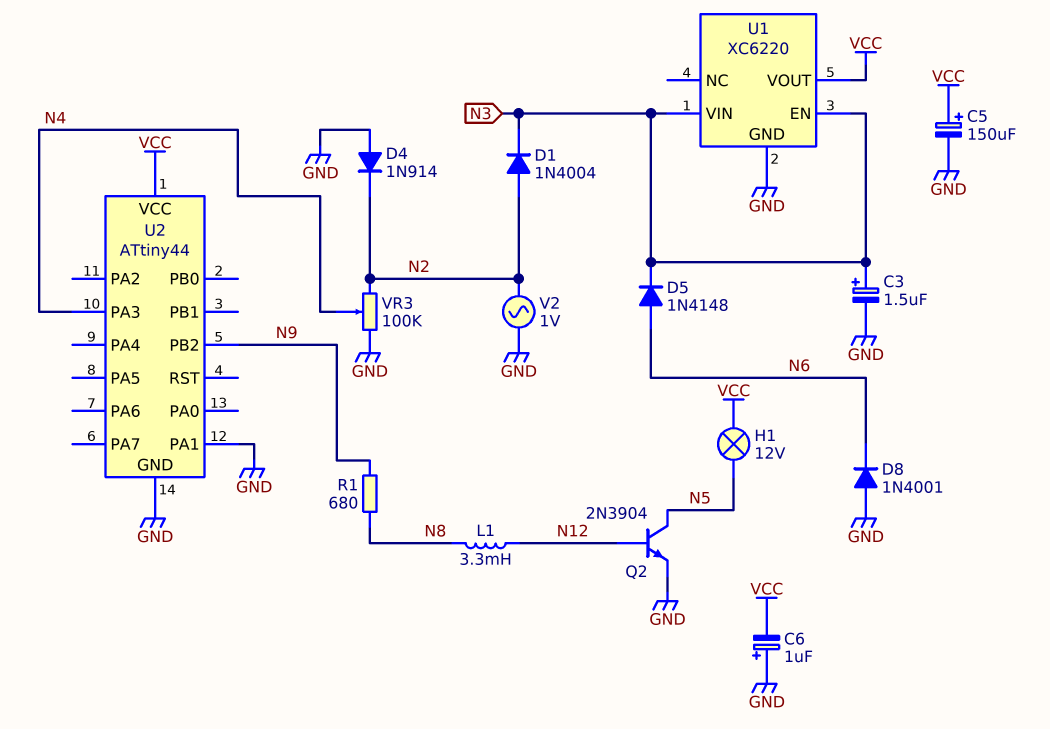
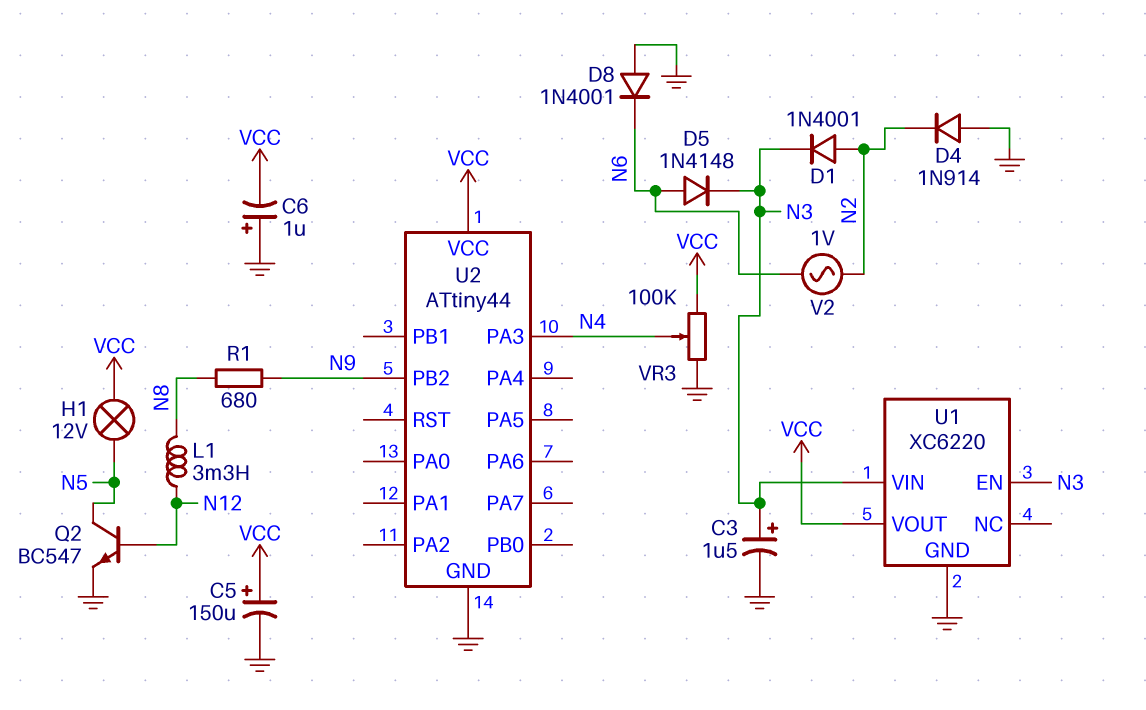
D1: diode 1N4004 (A N2, K N3) -> diode 1N4001 (A N2, K N3)
Q2: NPN 2N3904 (B N12, C N5, E GND) -> NPN BC547 (B N12, C N5, E GND)
U2 pin PA1: GND -> none
V2: AC 1V (GND, N2) -> AC 1V (N2, N6)
VR3: 100k (GND, N2, wiper N4) -> 100k (GND, VCC, wiper N4)

